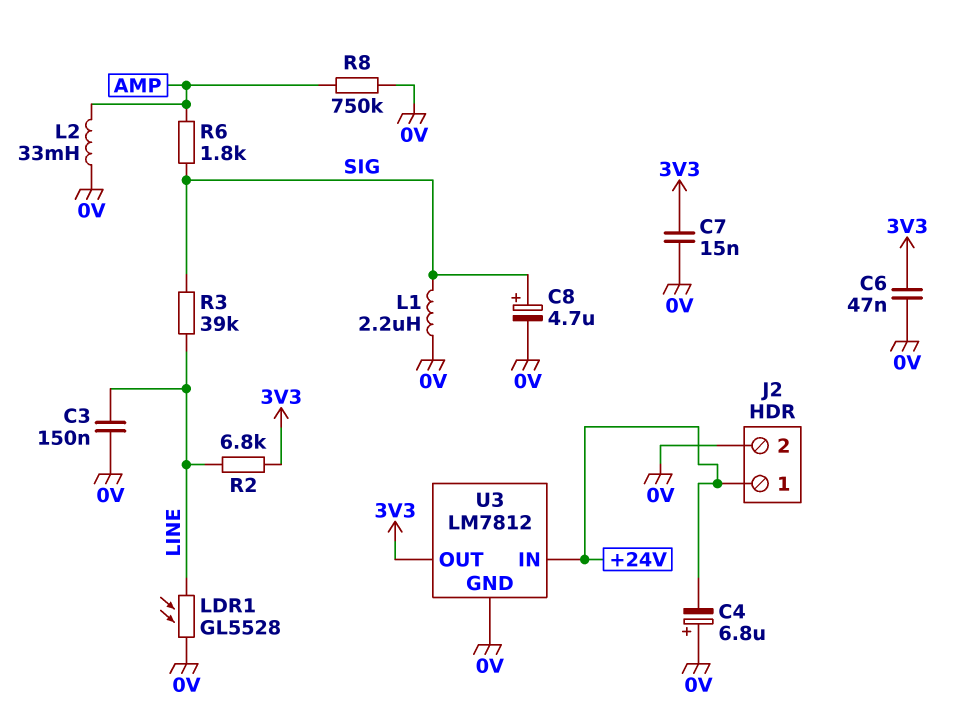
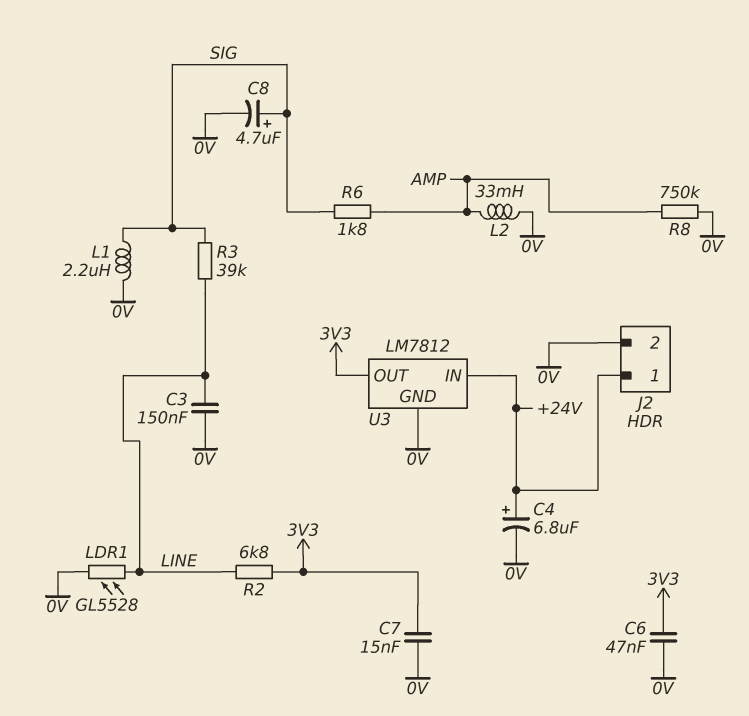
C4: 6.8uF (plus 0V, minus +24V) -> 6.8uF (plus +24V, minus 0V)

